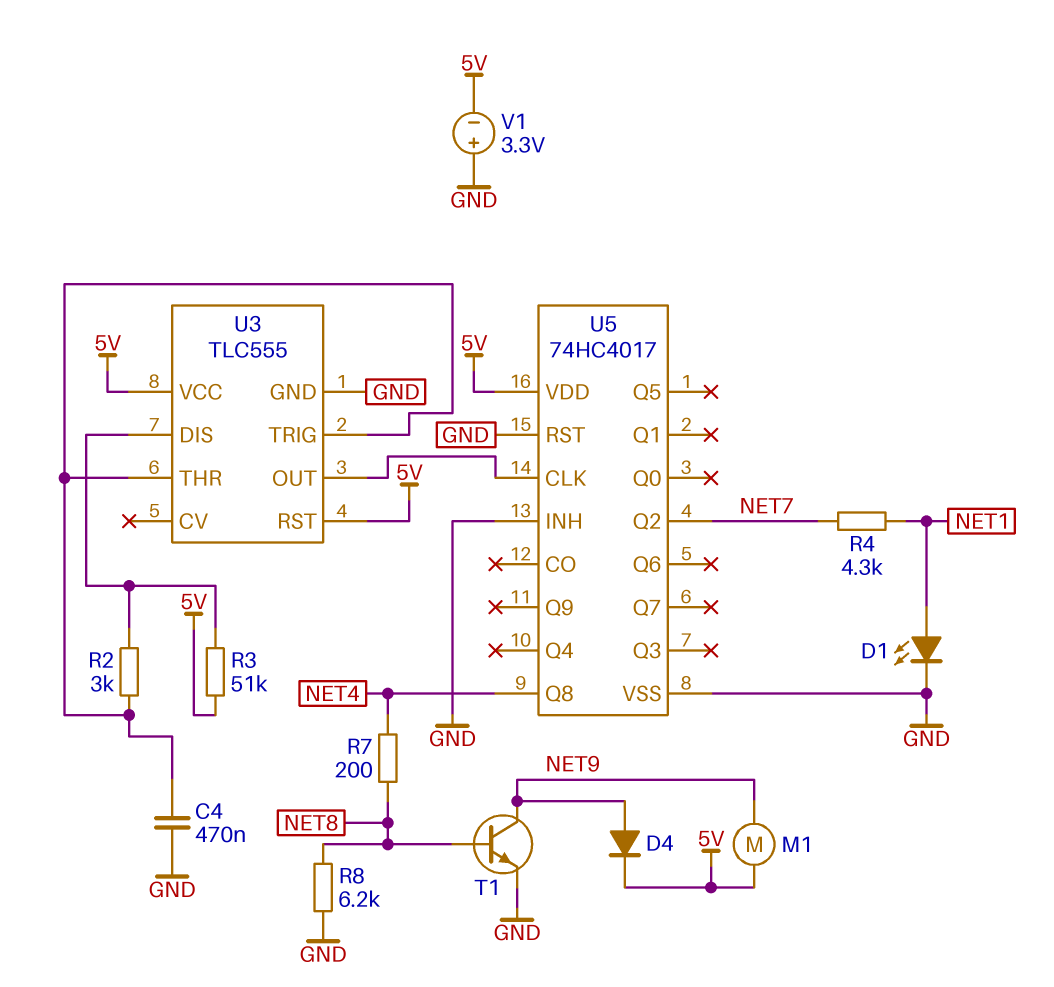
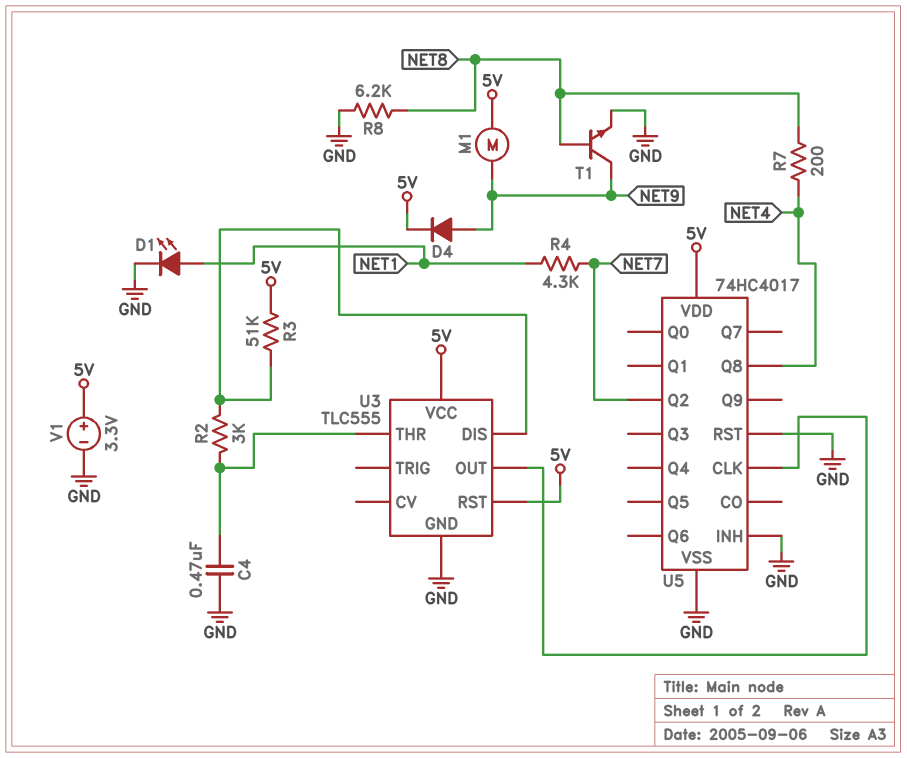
U3 pin TRIG: U3/THR -> none
V1: 3.3V (plus GND, minus 5V) -> 3.3V (plus 5V, minus GND)

